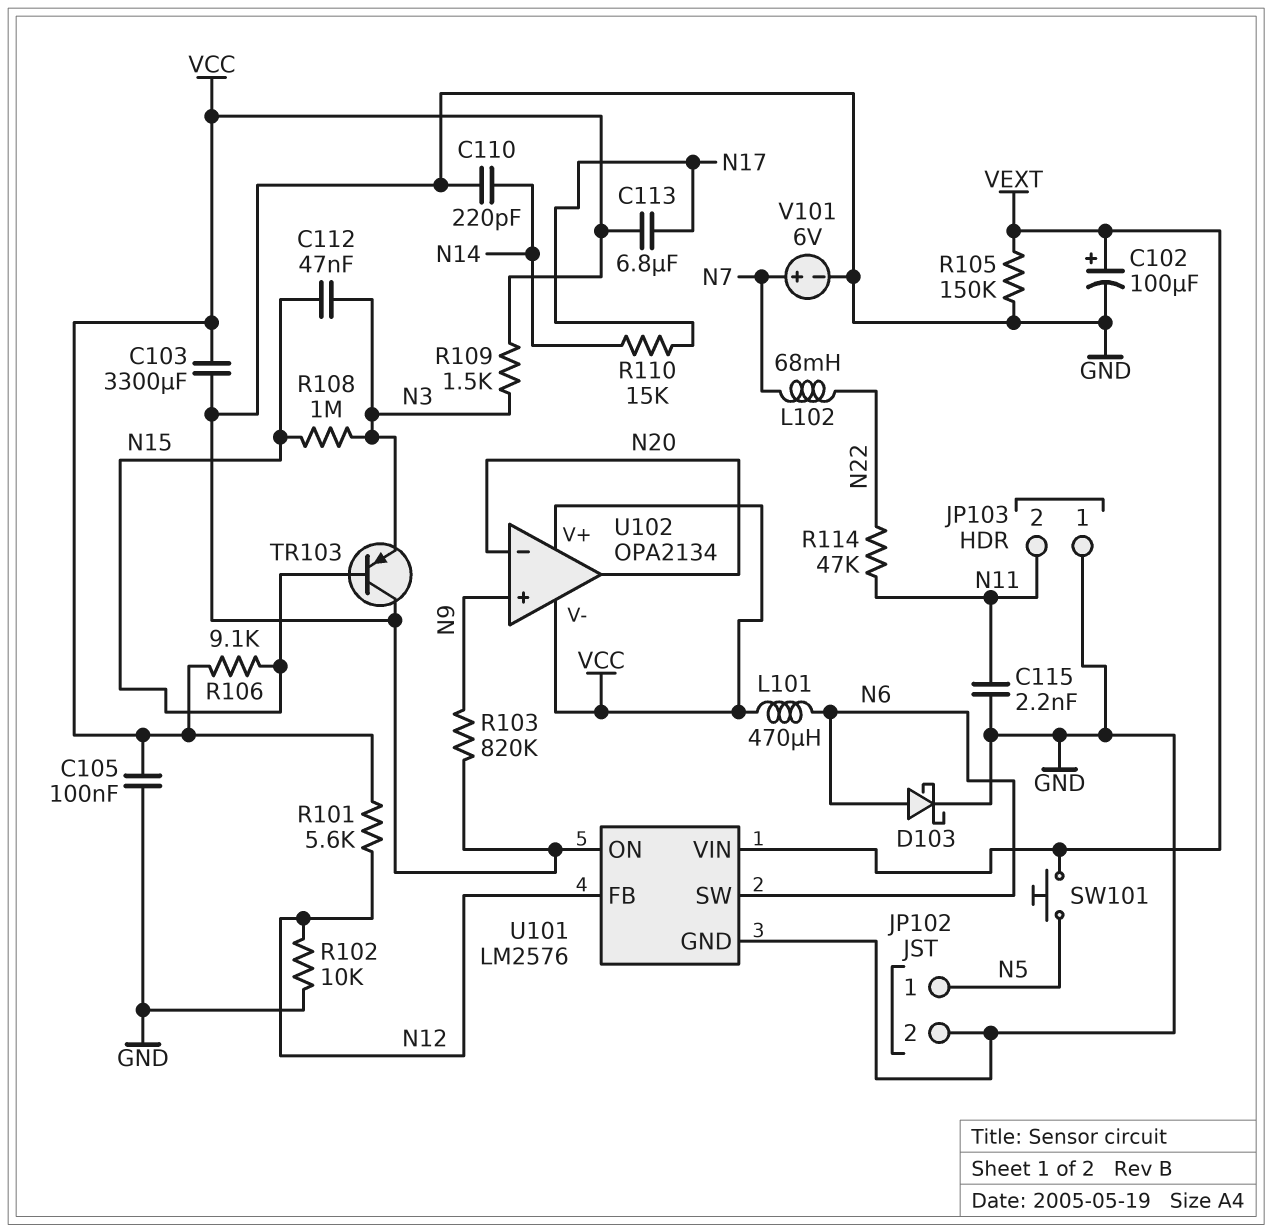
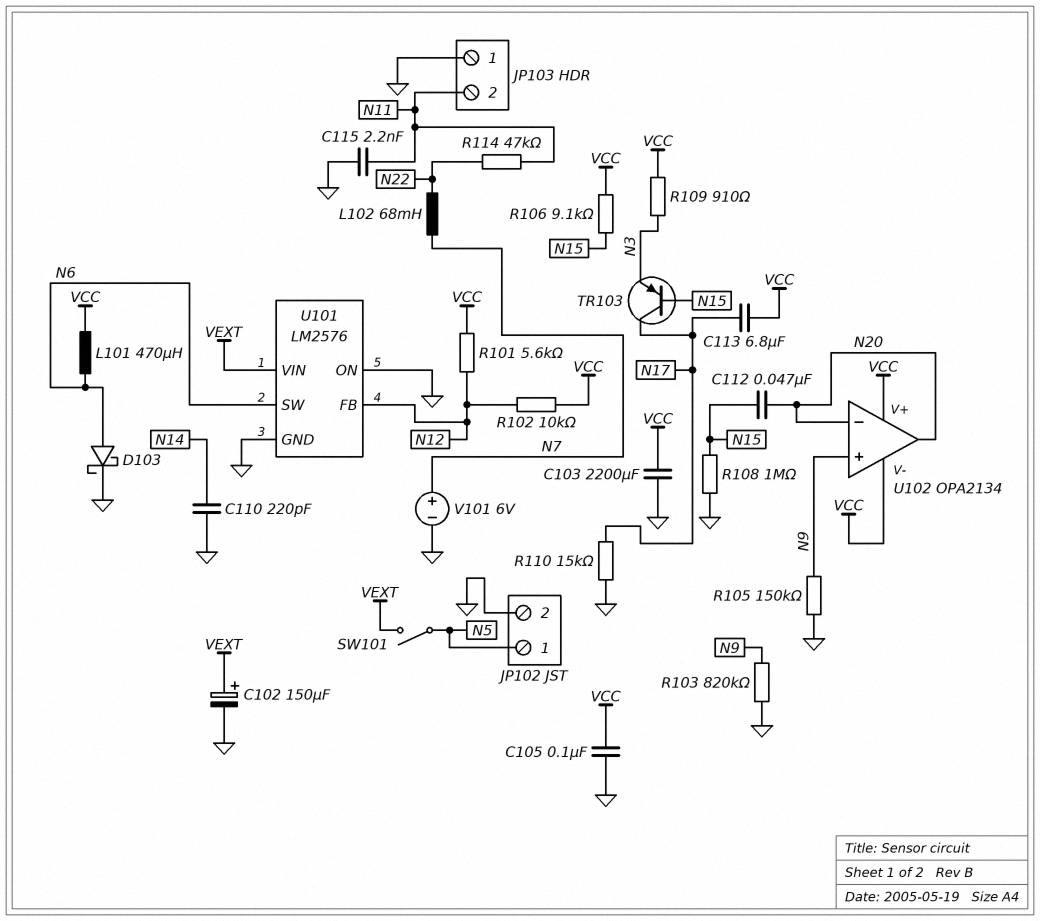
C102: 100uF (plus VEXT, minus GND) -> 150uF (plus VEXT, minus GND)
C103: 3300uF (GND, VCC) -> 2200uF (GND, VCC)
C112: 47nF (N3, N15) -> 47nF (N15, N20)
R102: 10k (GND, N12) -> 10k (N12, VCC)
R105: 150k (GND, VEXT) -> 150k (GND, N9)
R108: 1M (N3, N15) -> 1M (GND, N15)
R109: 1.5k (N3, VCC) -> 910 (N3, VCC)
R110: 15k (N14, N17) -> 15k (GND, N17)
SW101: button (N5, VEXT) -> switch (N5, VEXT)
TR103: PNP (B N15, C GND, E N3) -> PNP (B N15, C N17, E N3)

